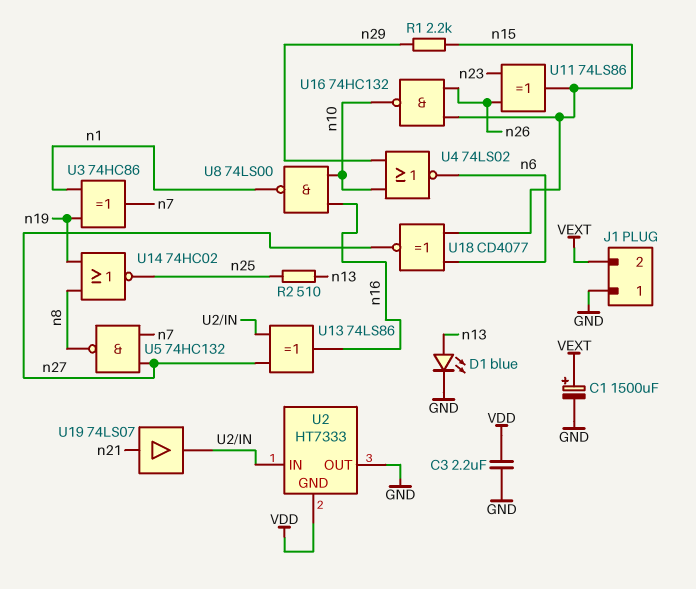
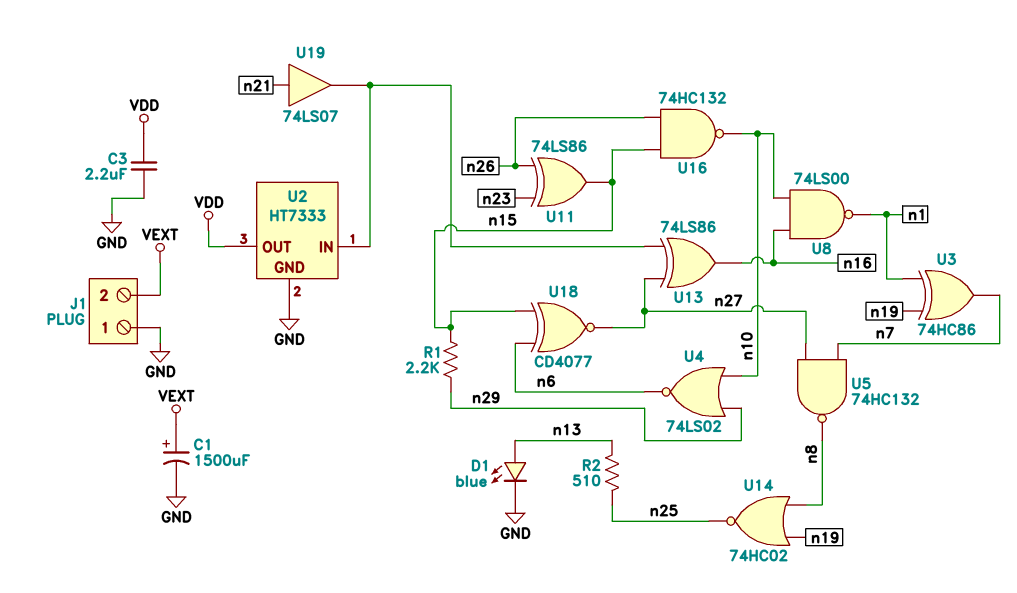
U2 pin GND: VDD -> GND
U2 pin OUT: GND -> VDD

